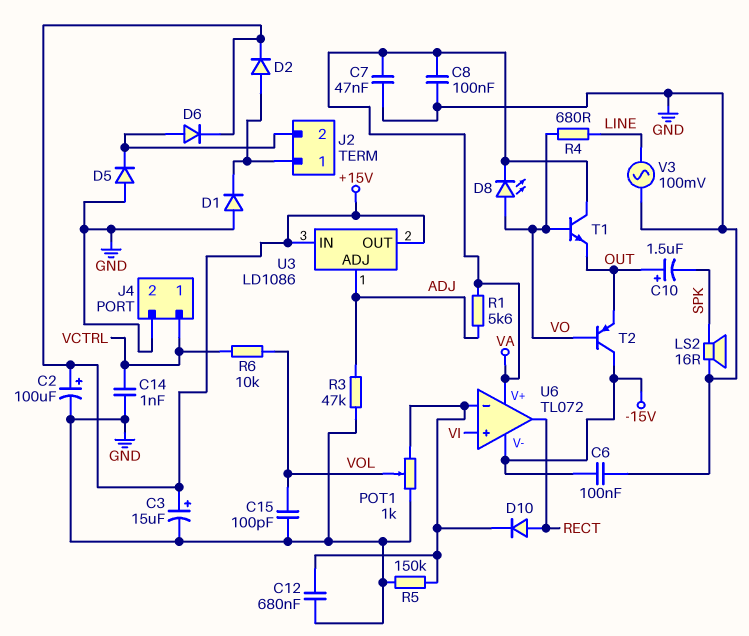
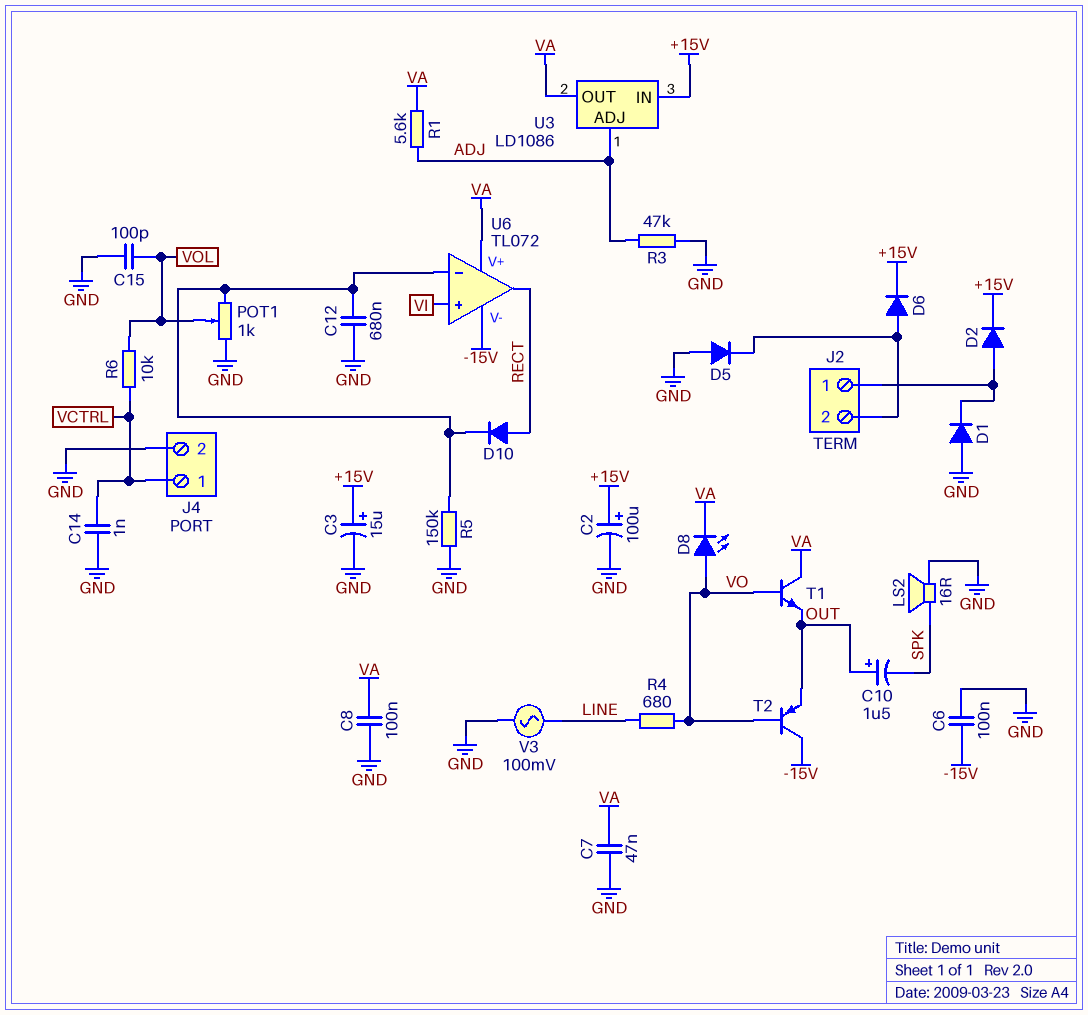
U3 pin OUT: +15V -> VA

